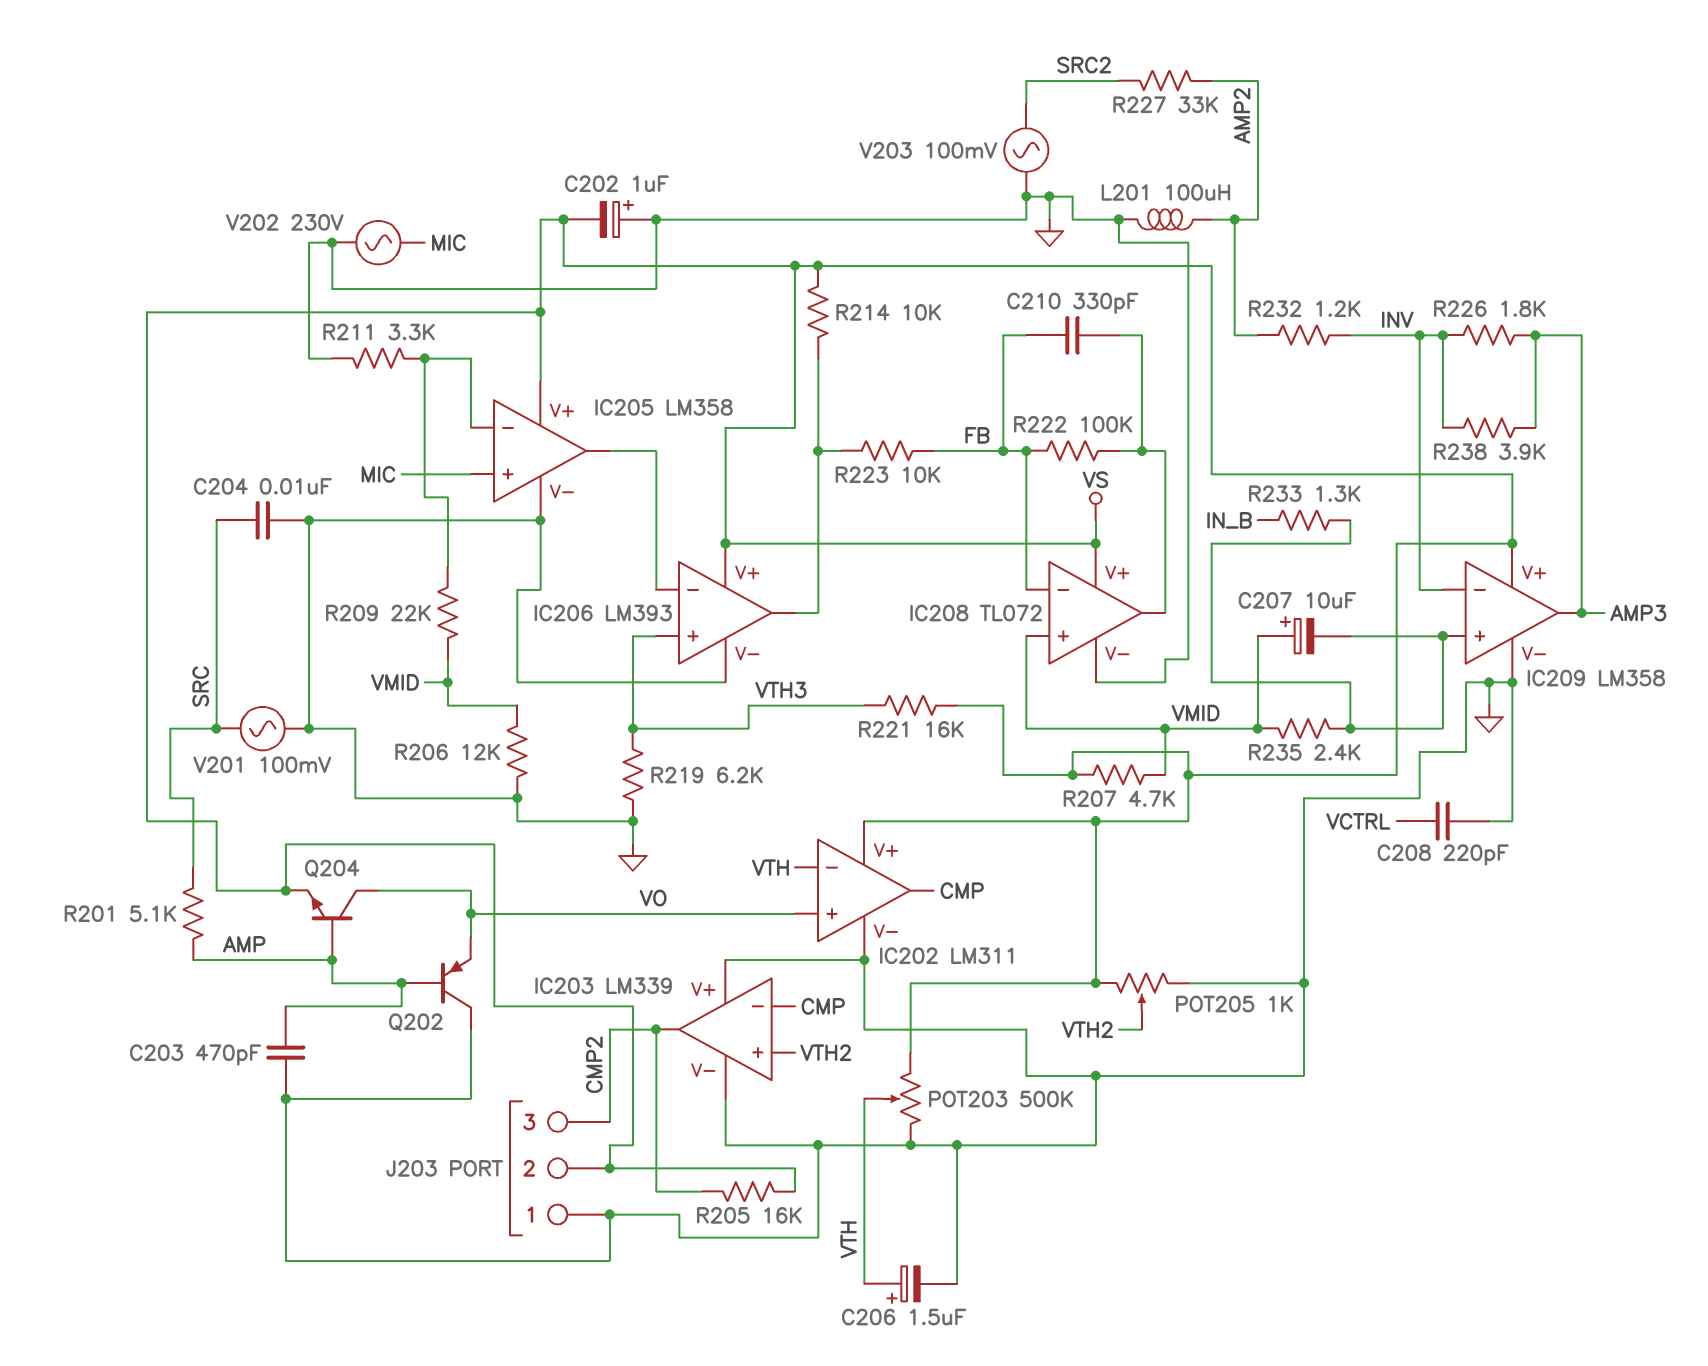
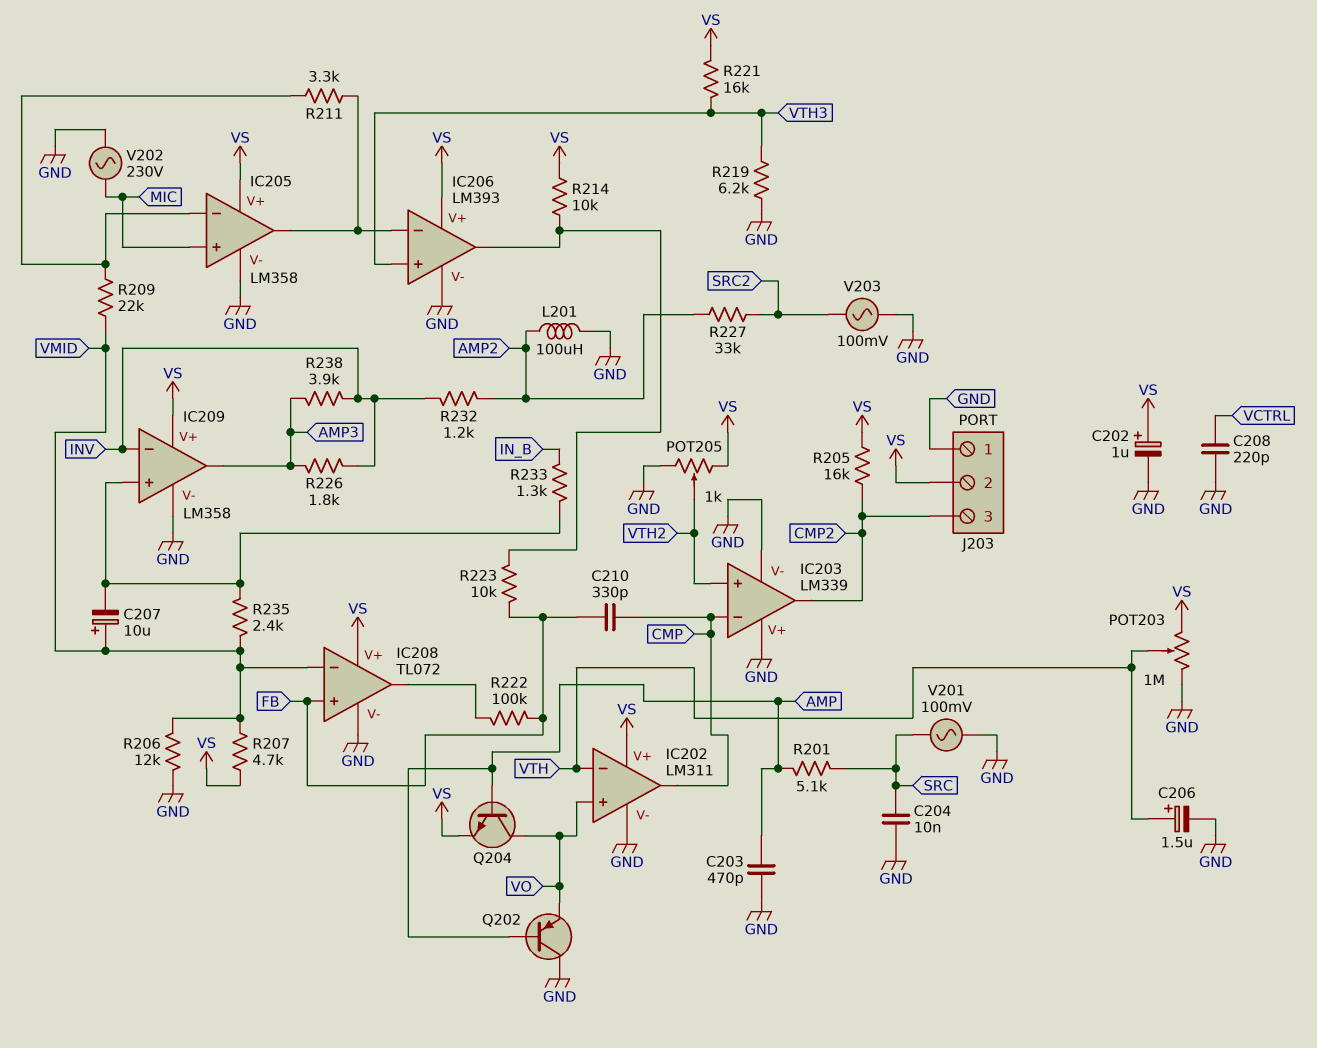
C202: 1uF (plus GND, minus VS) -> 1uF (plus VS, minus GND)
C210: 330pF (FB, IC208/out) -> 330pF (CMP, FB)
IC208 pin in+: VMID -> FB
IC208 pin in-: FB -> VMID
POT203: 500k (GND, VS, wiper VTH) -> 1M (GND, VS, wiper VTH)
R211: 3.3k (GND, IC205/in-) -> 3.3k (IC205/in-, IC205/out)

